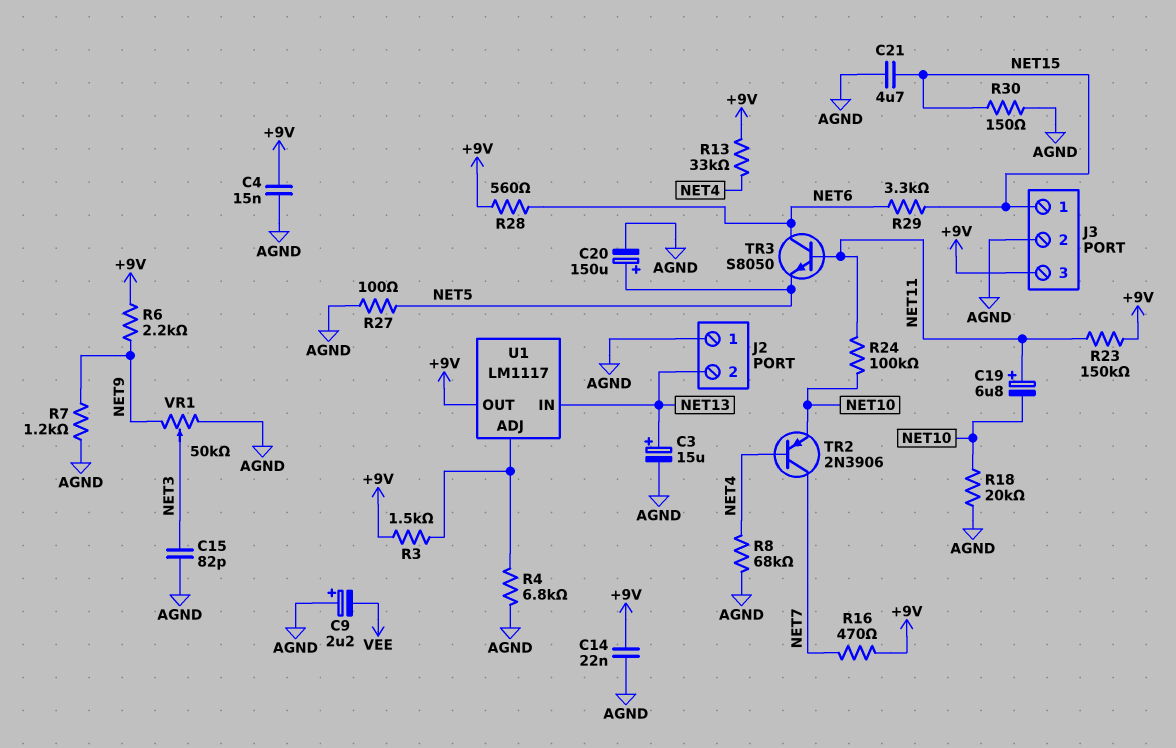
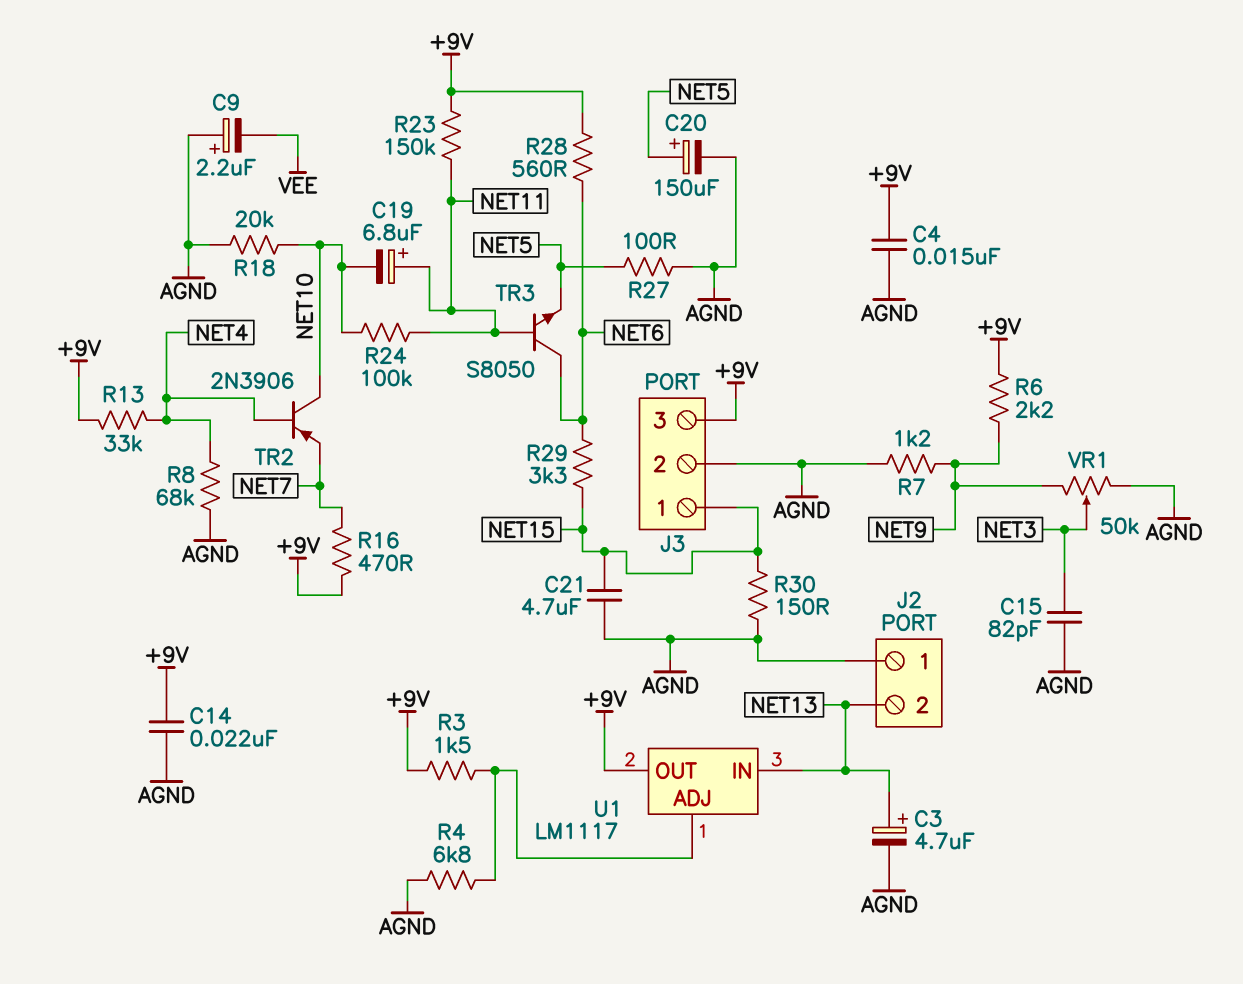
C3: 15uF (plus NET13, minus AGND) -> 4.7uF (plus NET13, minus AGND)
TR2: PNP 2N3906 (B NET4, C NET7, E NET10) -> PNP 2N3906 (B NET4, C NET10, E NET7)

